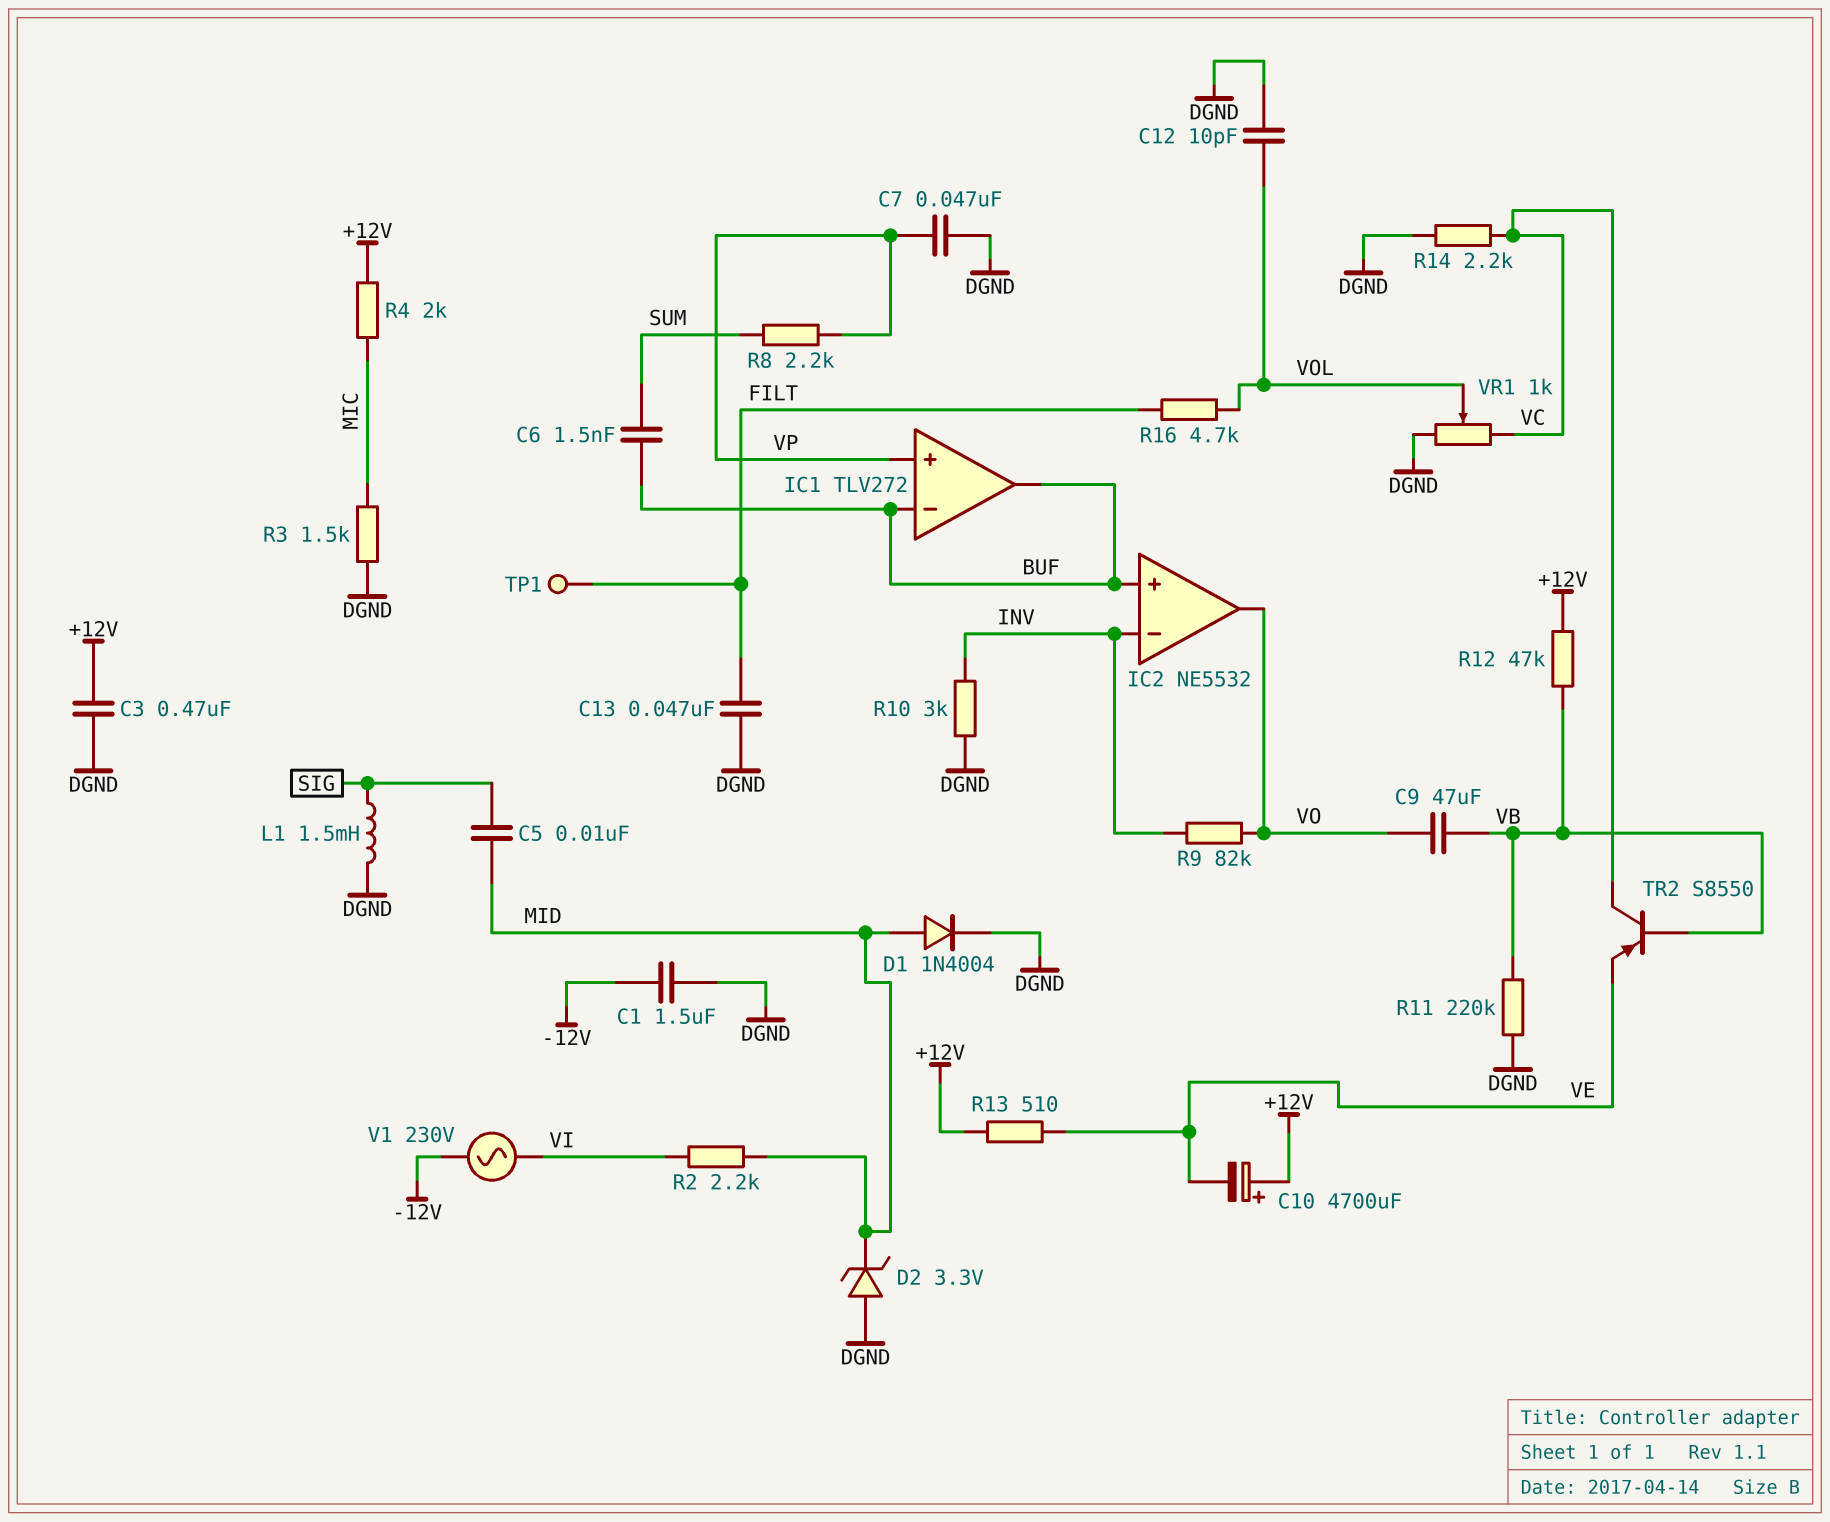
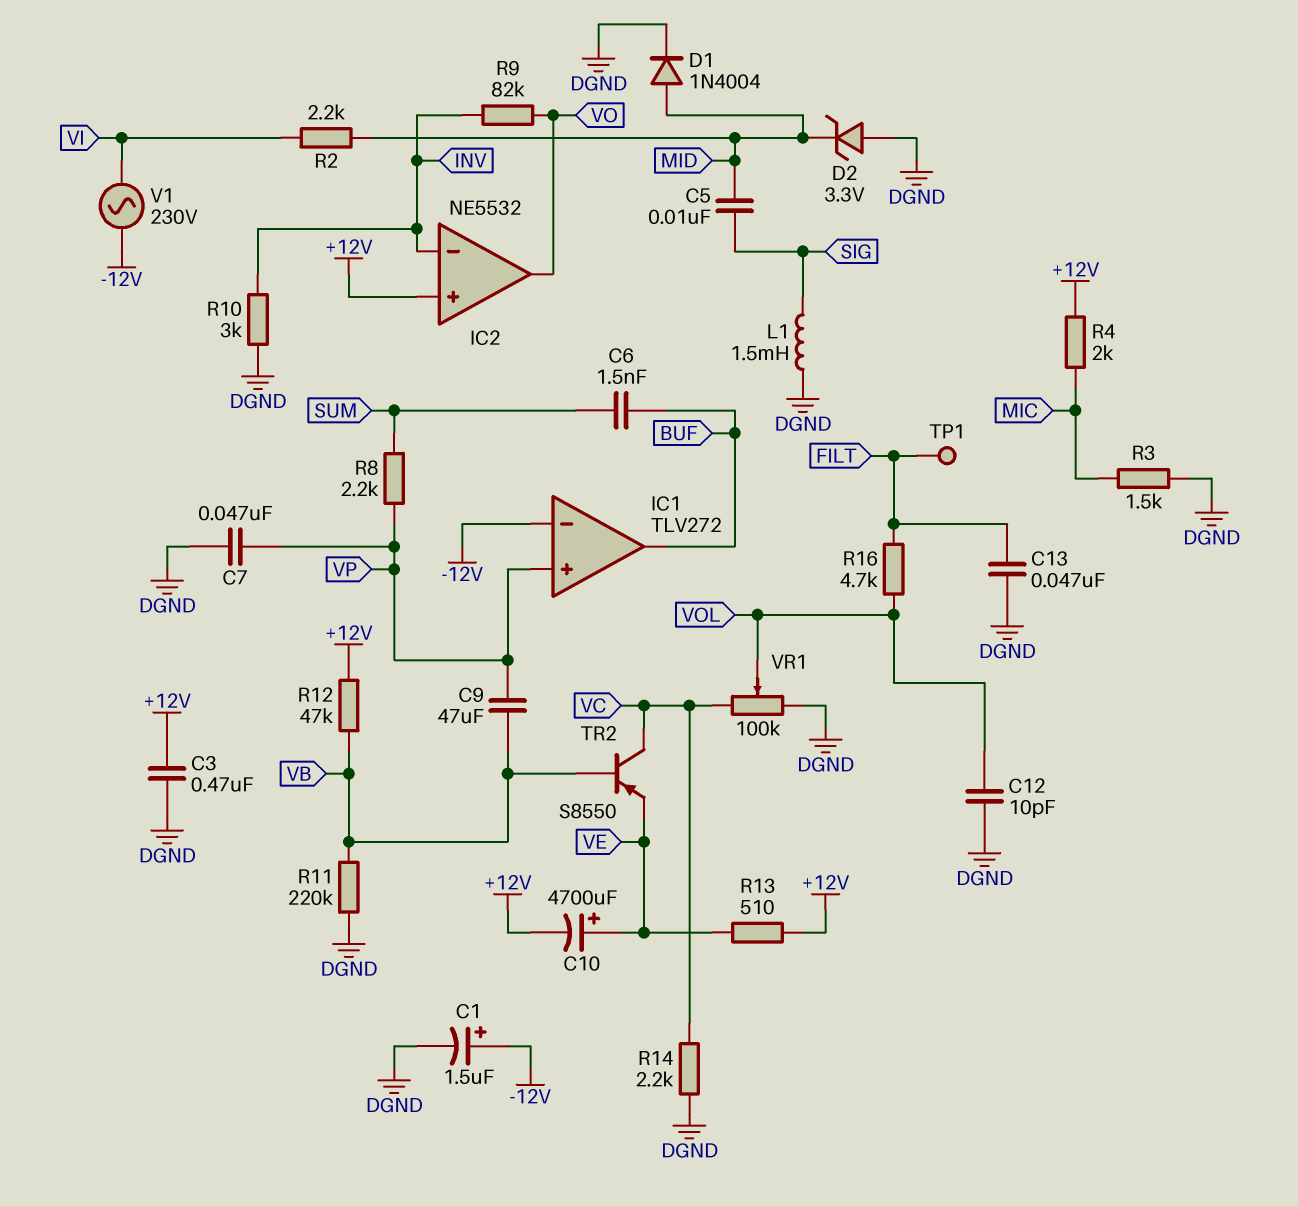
C1: 1.5uF (-12V, DGND) -> 1.5uF (plus -12V, minus DGND)
C9: 47uF (VB, VO) -> 47uF (VB, VP)
C10: 4700uF (plus +12V, minus VE) -> 4700uF (plus VE, minus +12V)
IC1 pin in-: BUF -> -12V
IC2 pin in+: BUF -> +12V
VR1: 1k (DGND, VC, wiper VOL) -> 100k (DGND, VC, wiper VOL)

